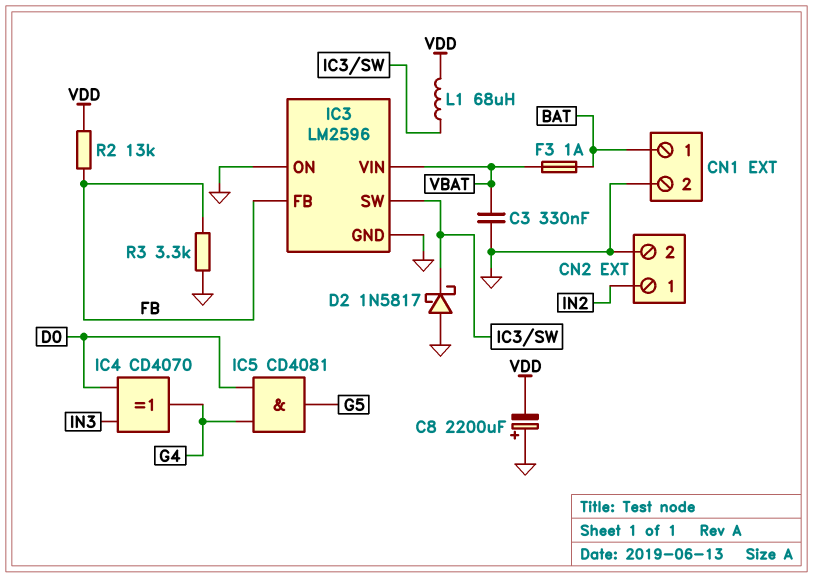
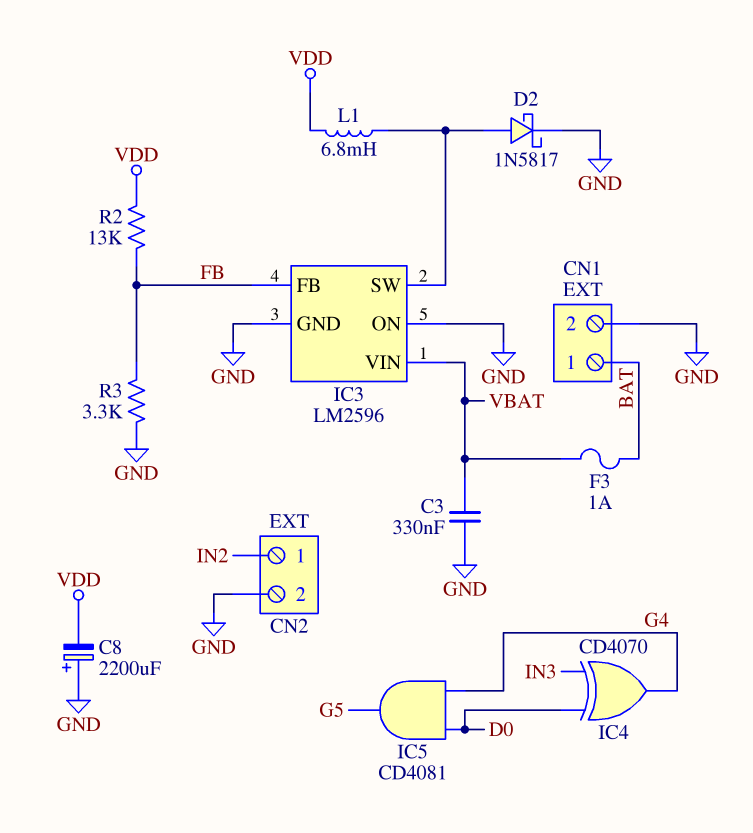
D2: schottky 1N5817 (A GND, K IC3/SW) -> schottky 1N5817 (A IC3/SW, K GND)
L1: 68uH (IC3/SW, VDD) -> 6.8mH (IC3/SW, VDD)

